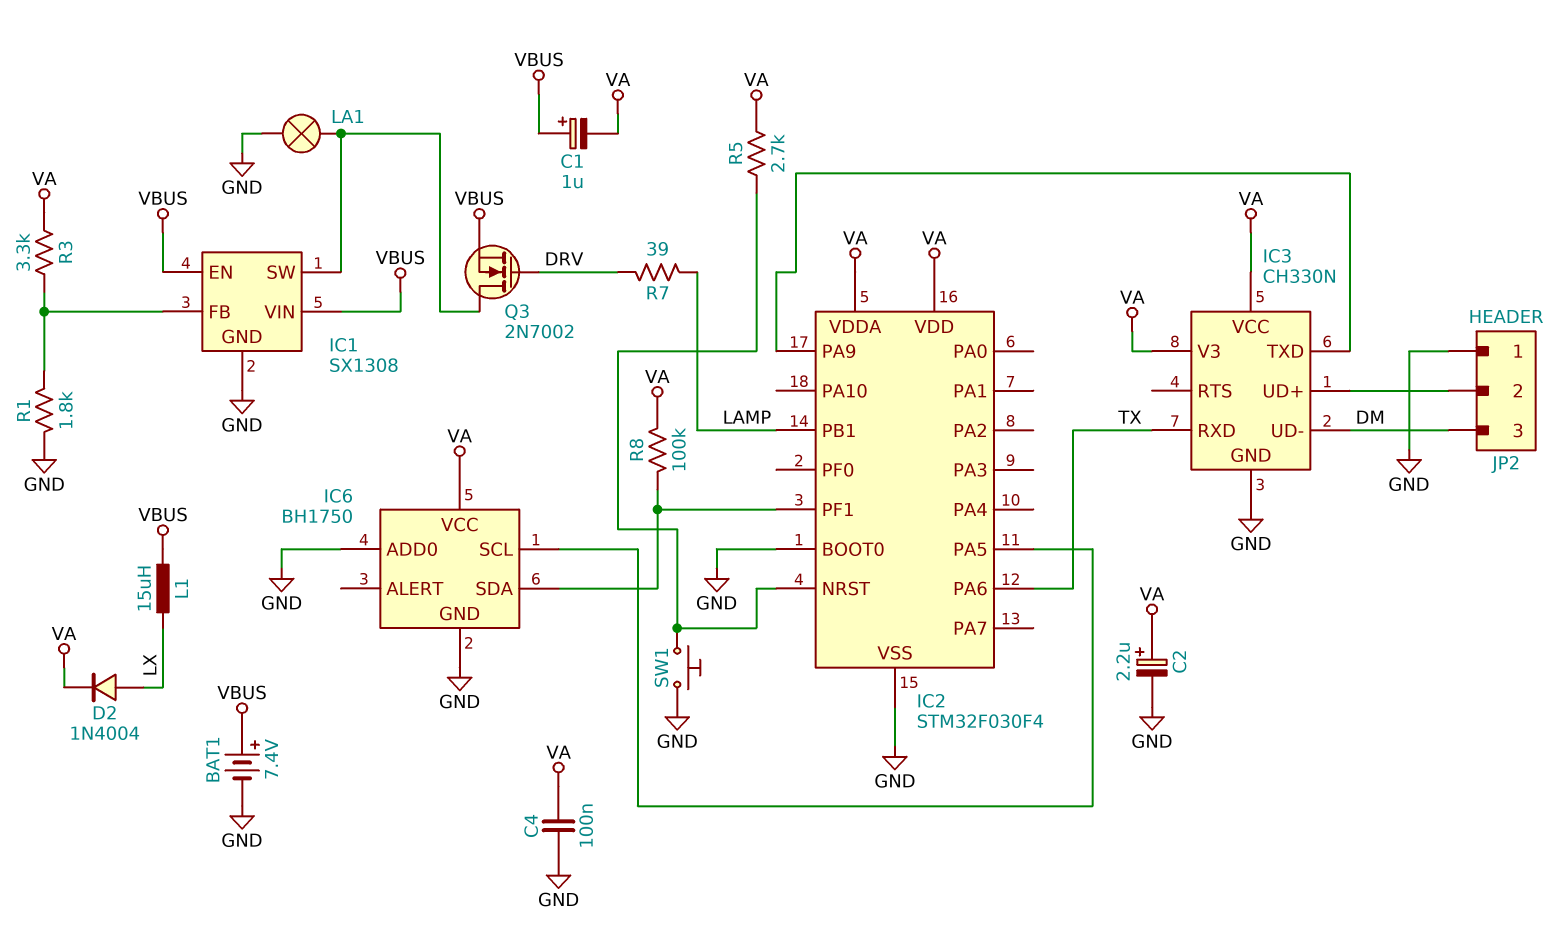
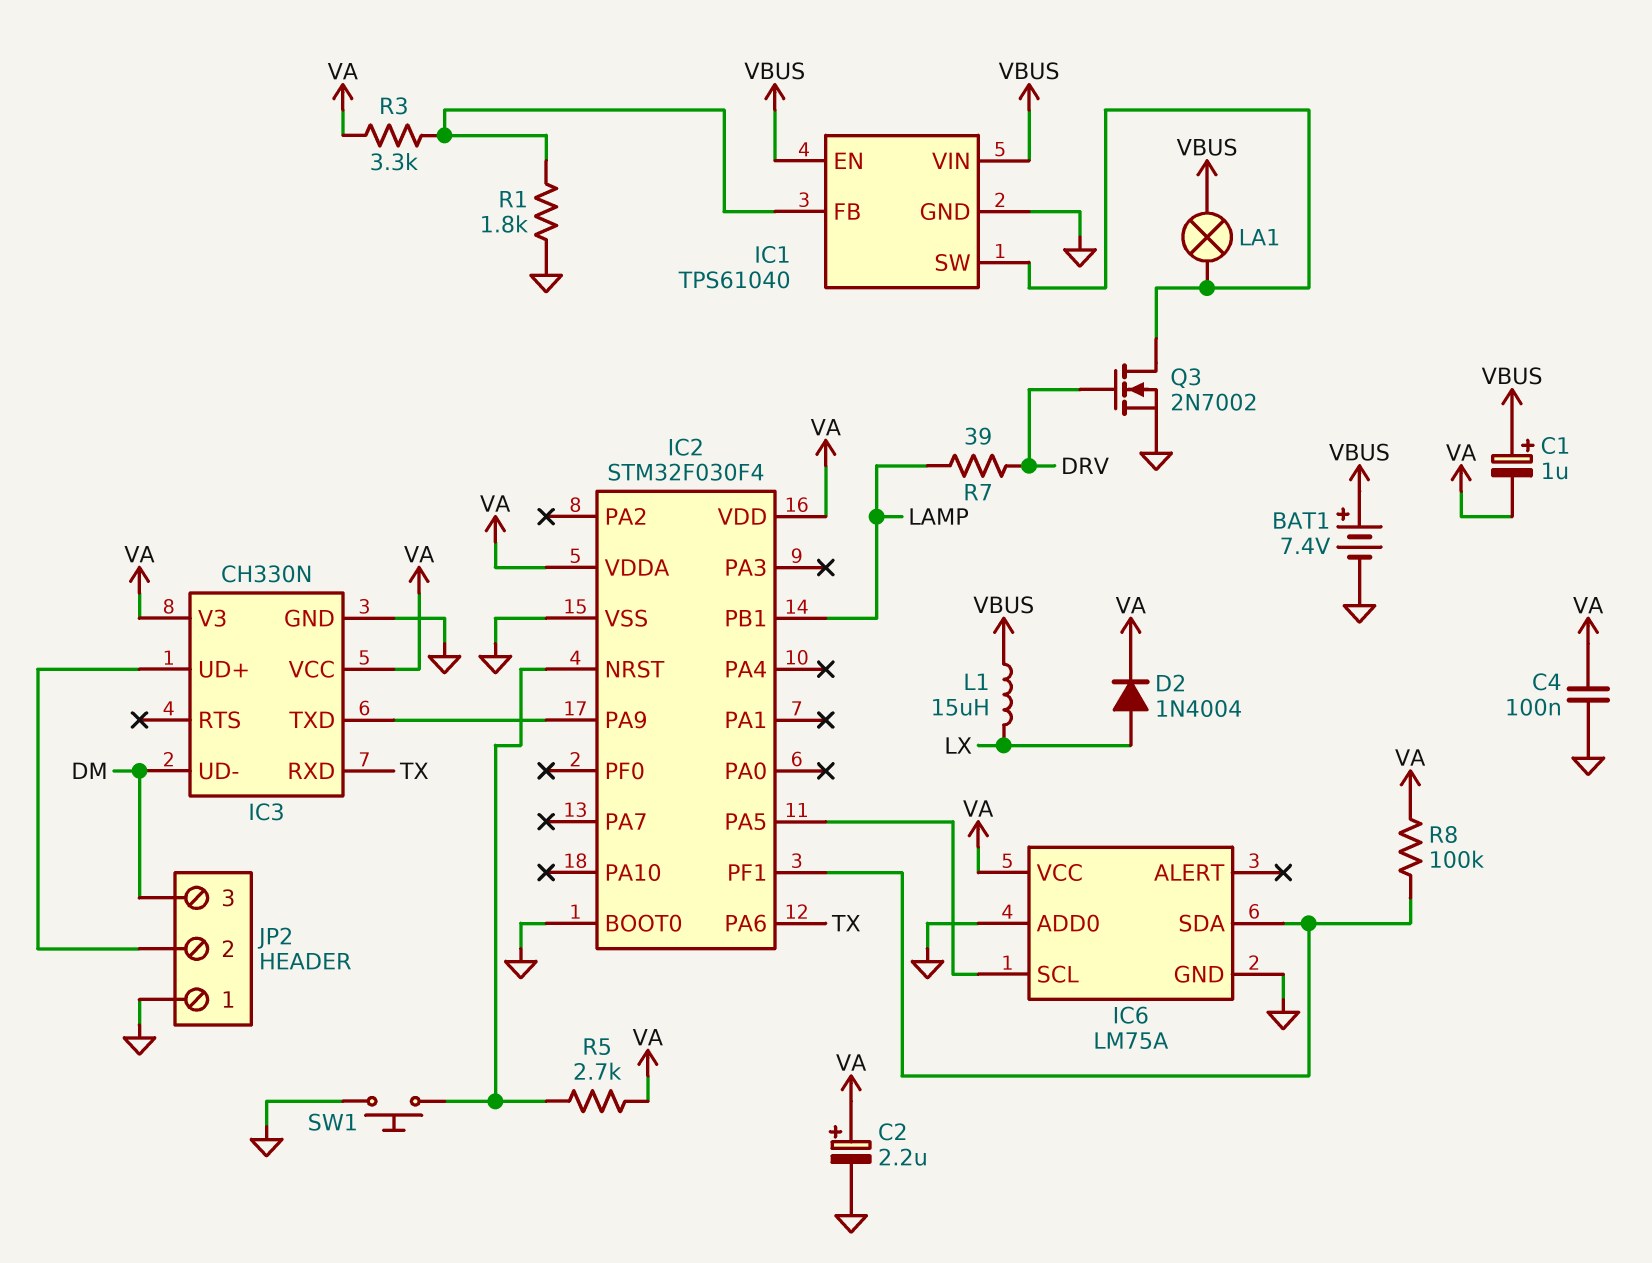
IC1: SX1308 -> TPS61040
IC6: BH1750 -> LM75A
LA1: lamp (GND, IC1/SW) -> lamp (IC1/SW, VBUS)
Q3: NMOS 2N7002 (G DRV, D IC1/SW, S VBUS) -> NMOS 2N7002 (G DRV, D IC1/SW, S GND)

